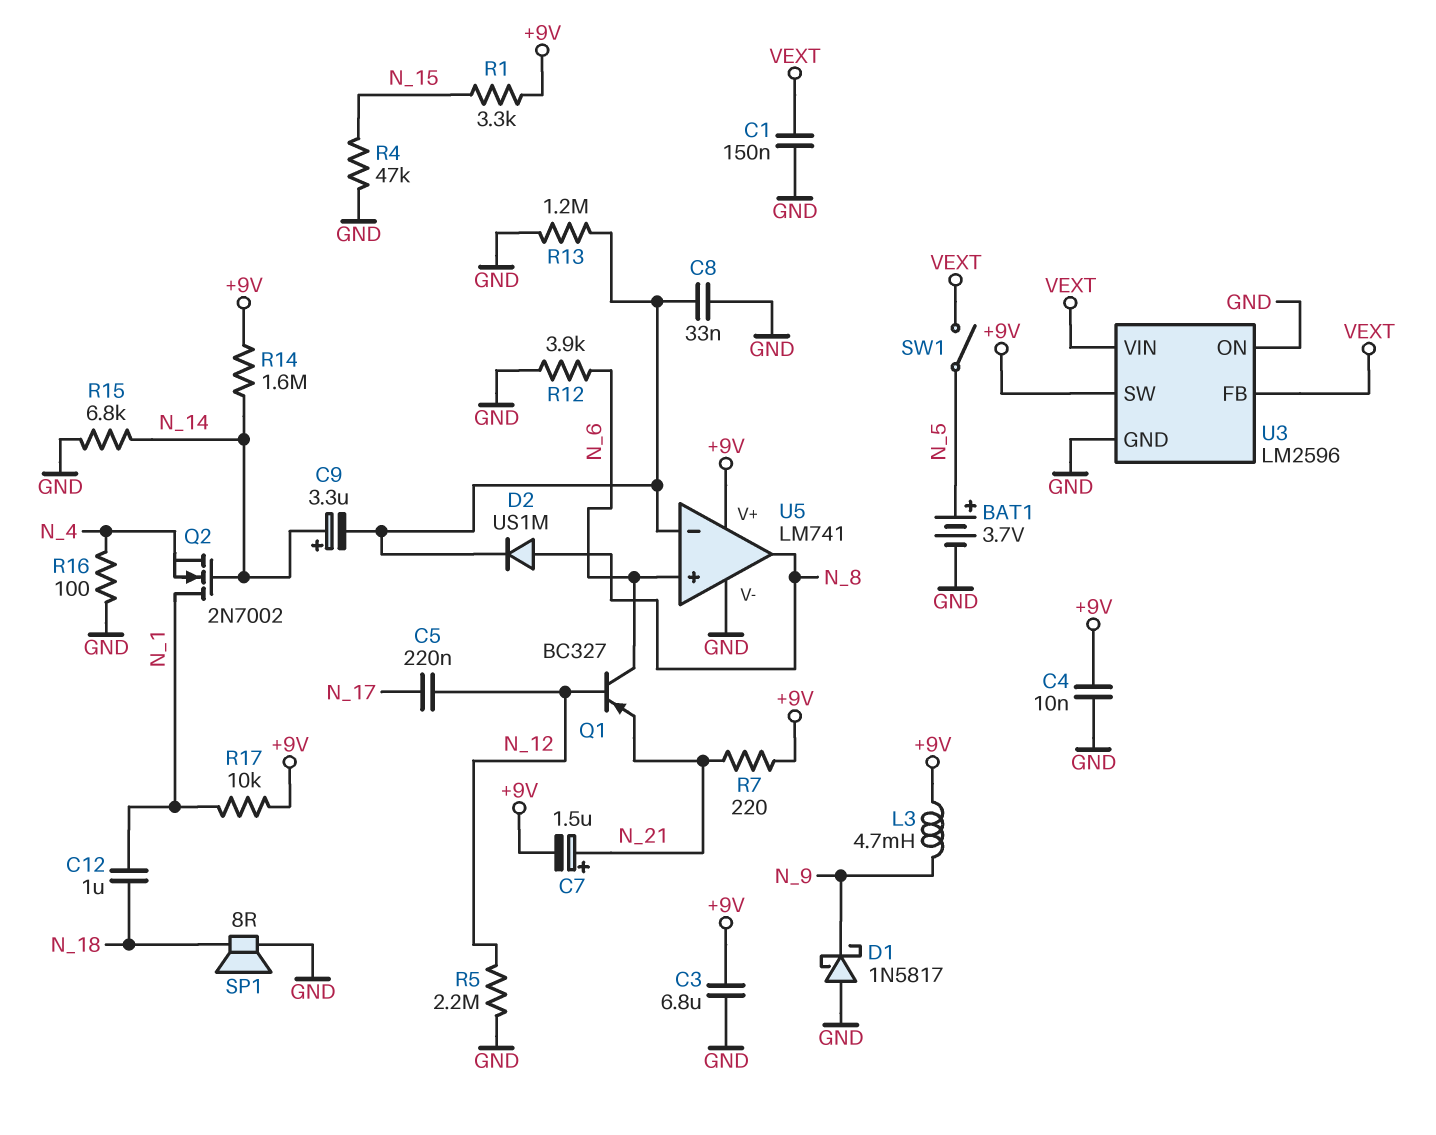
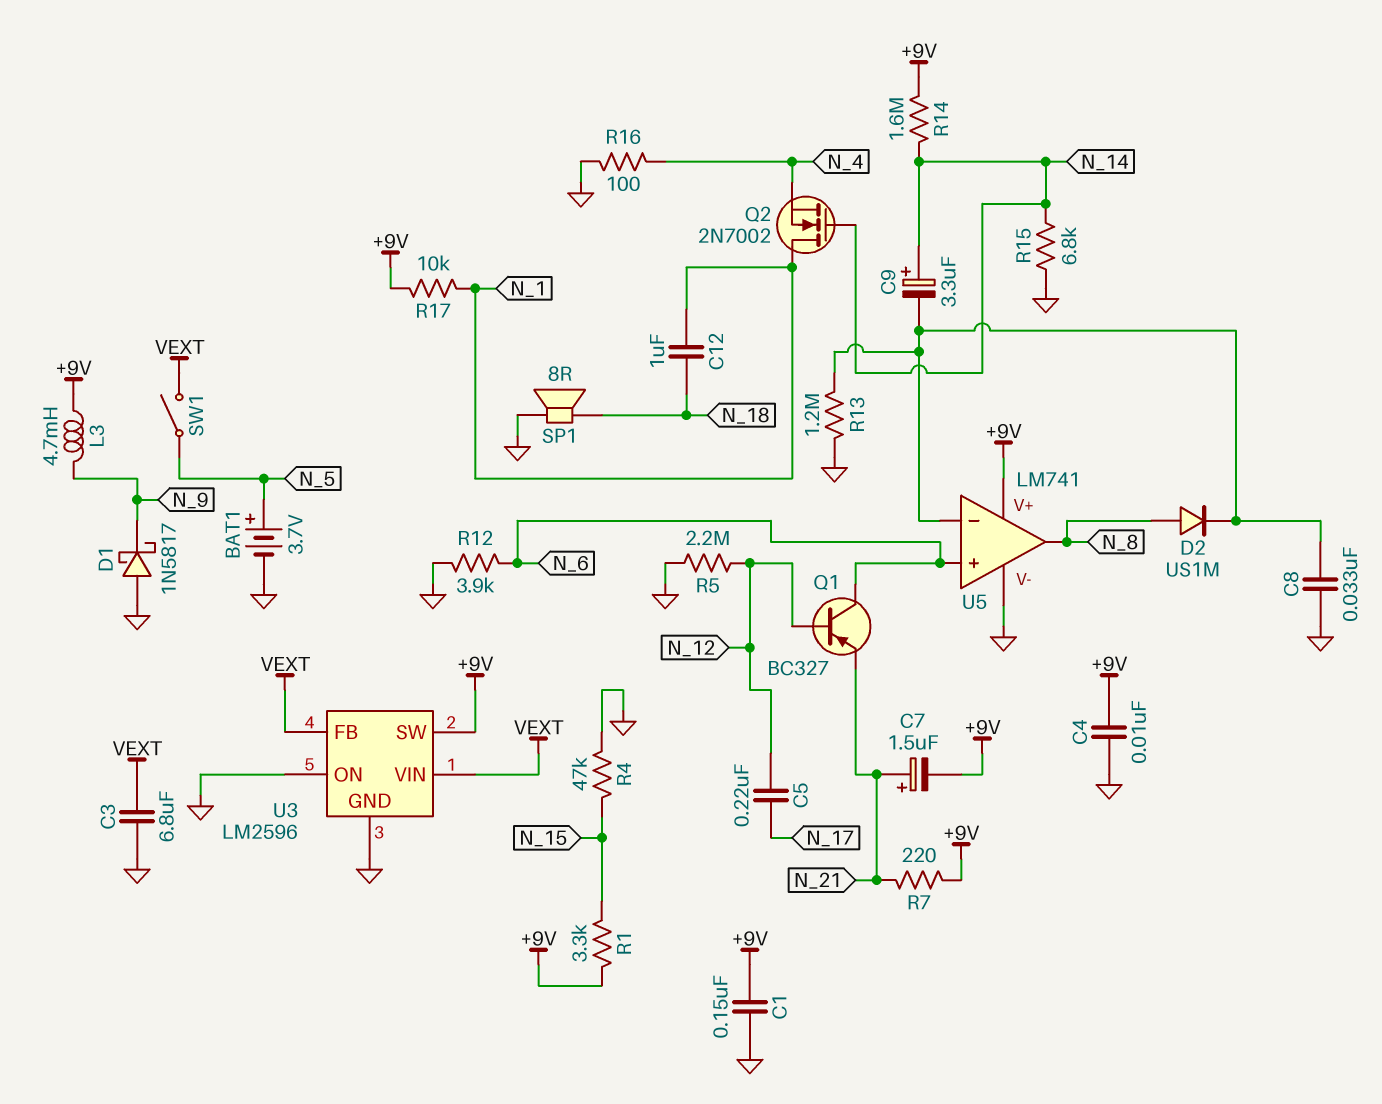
C1: 150nF (GND, VEXT) -> 150nF (+9V, GND)
C3: 6.8uF (+9V, GND) -> 6.8uF (GND, VEXT)

